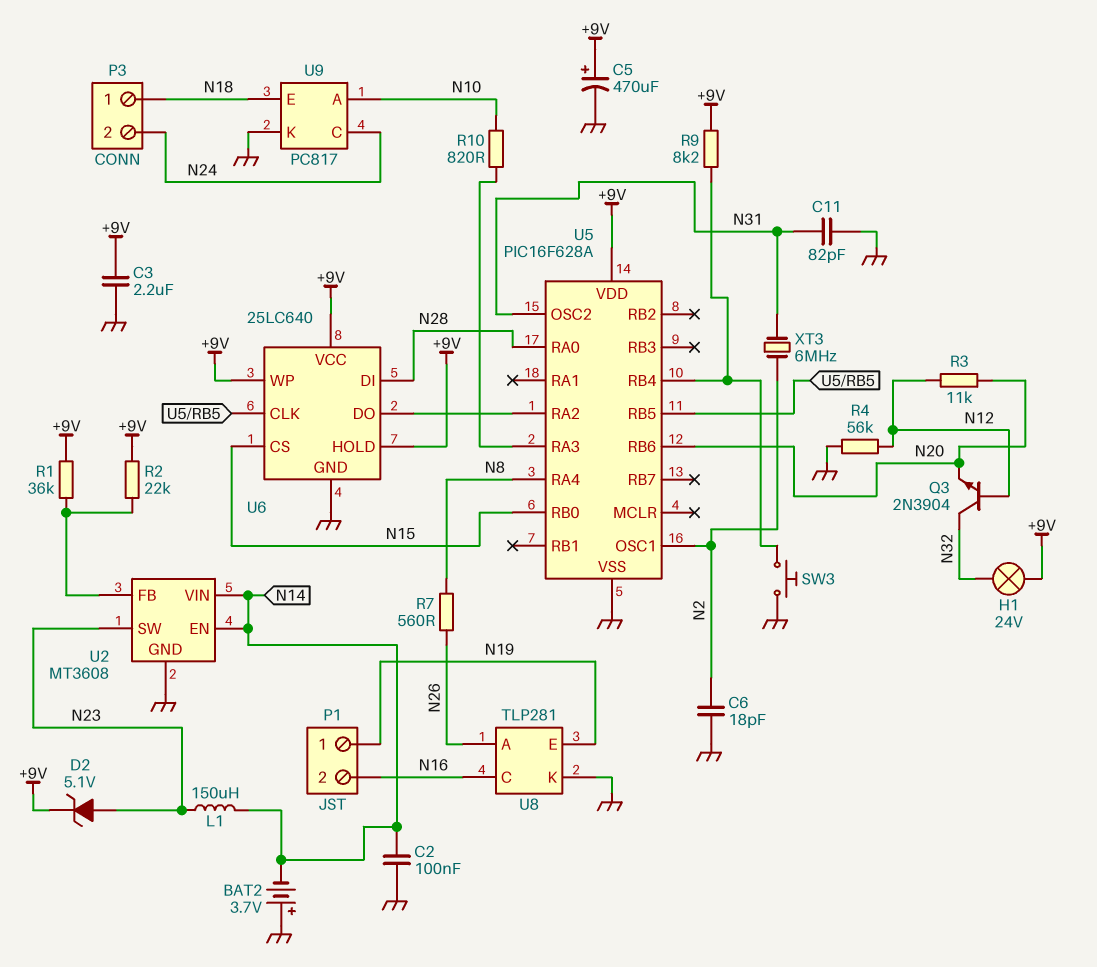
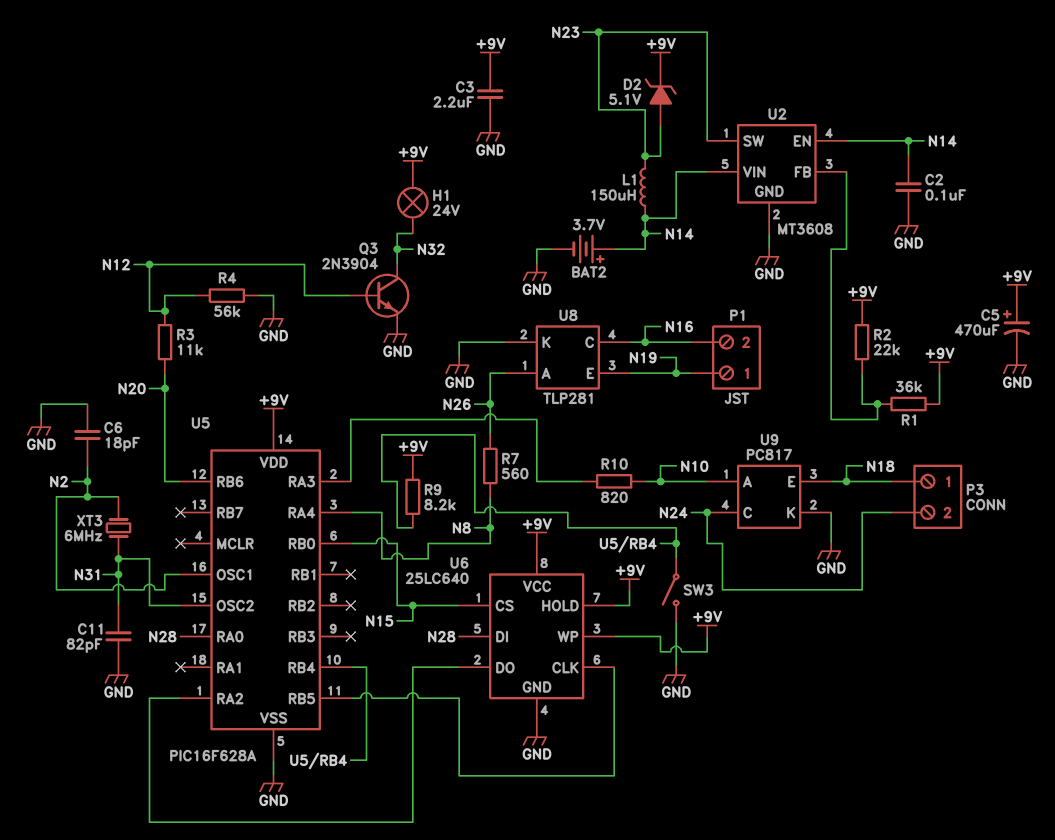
BAT2: 3.7V (plus GND, minus N14) -> 3.7V (plus N14, minus GND)
Q3: NPN 2N3904 (B N12, C N32, E N20) -> NPN 2N3904 (B N12, C N32, E GND)
SW3: button (GND, U5/RB4) -> switch (GND, U5/RB4)

